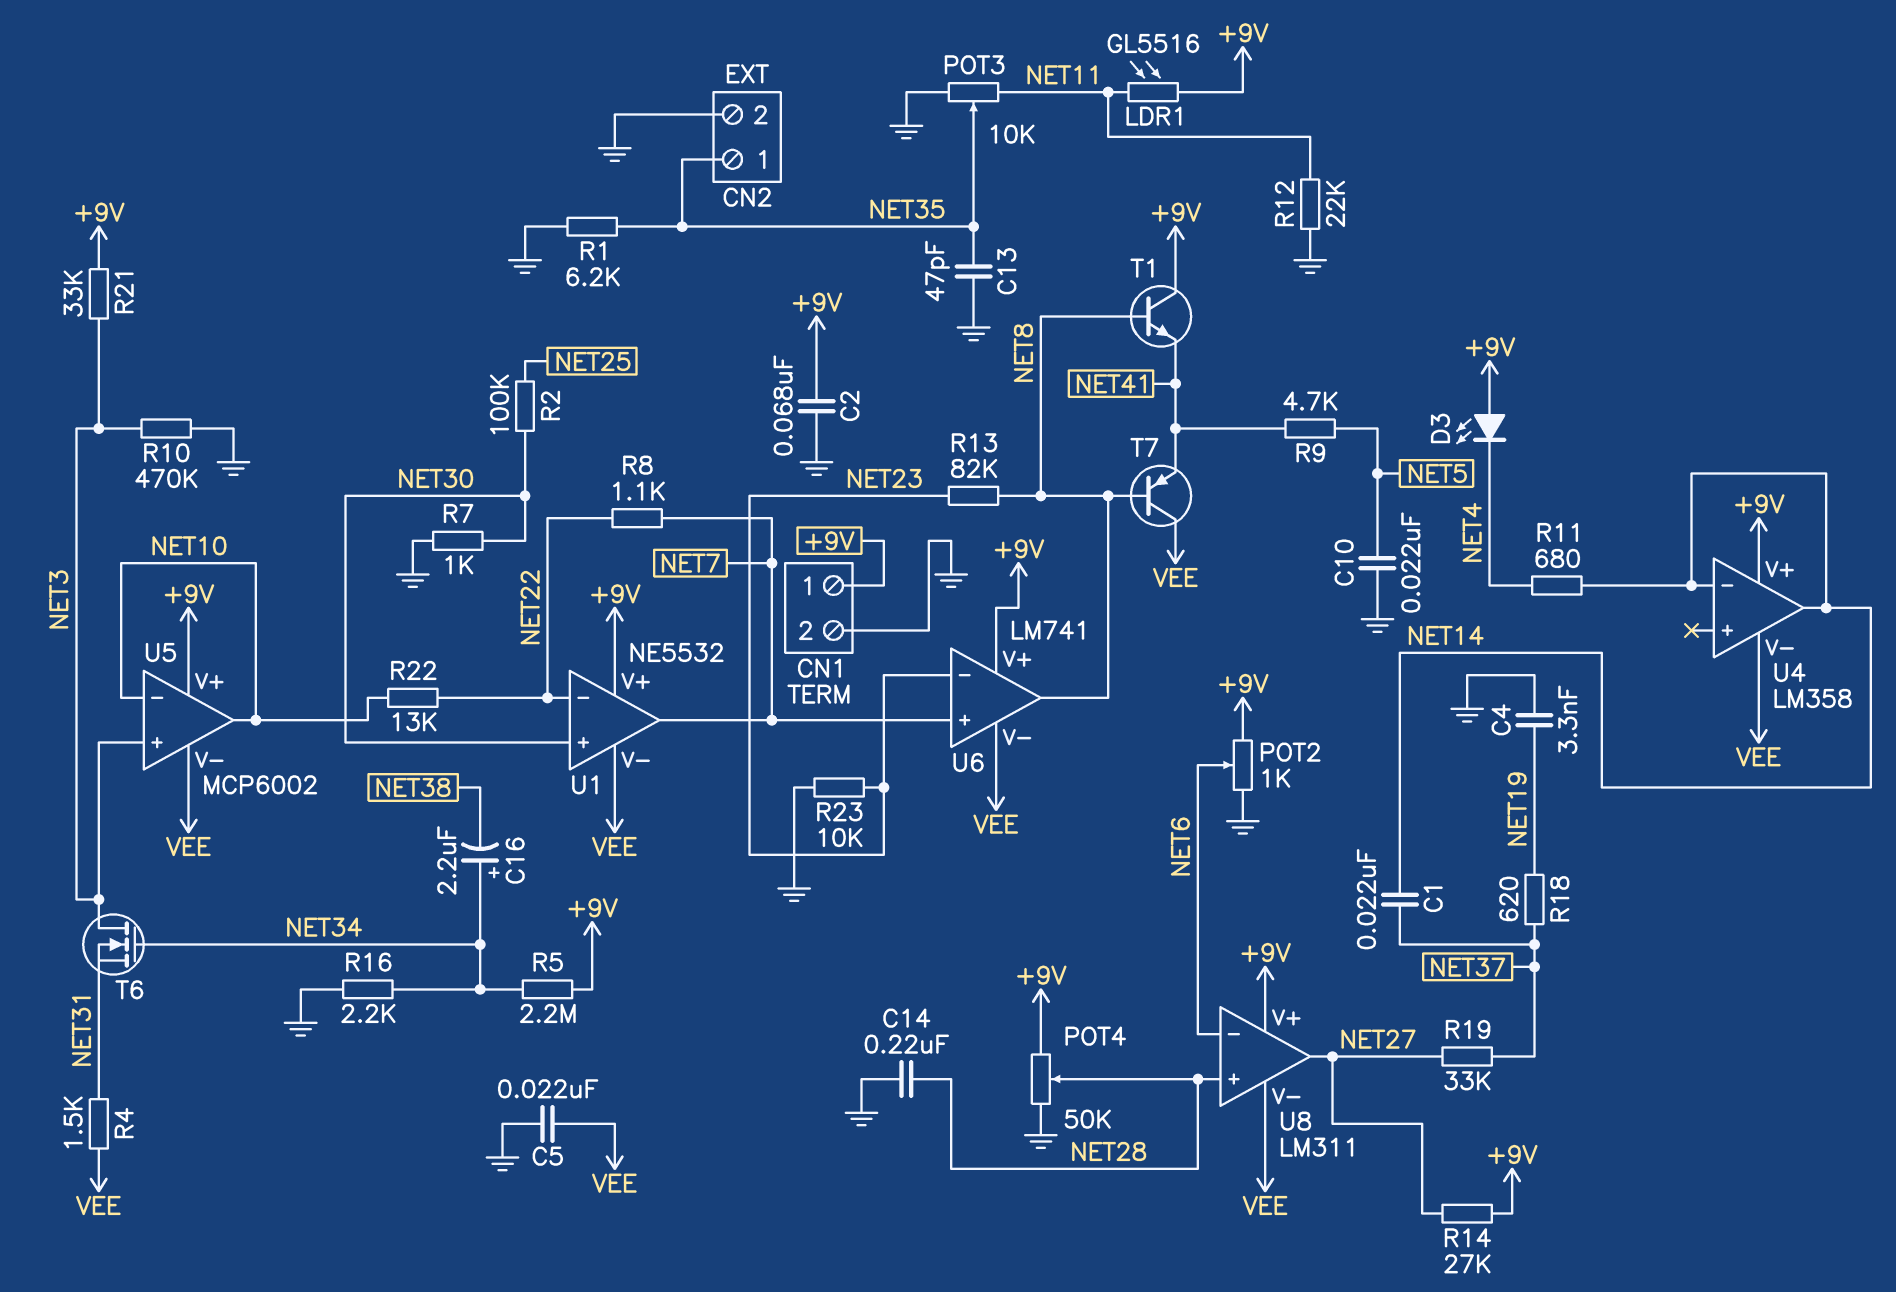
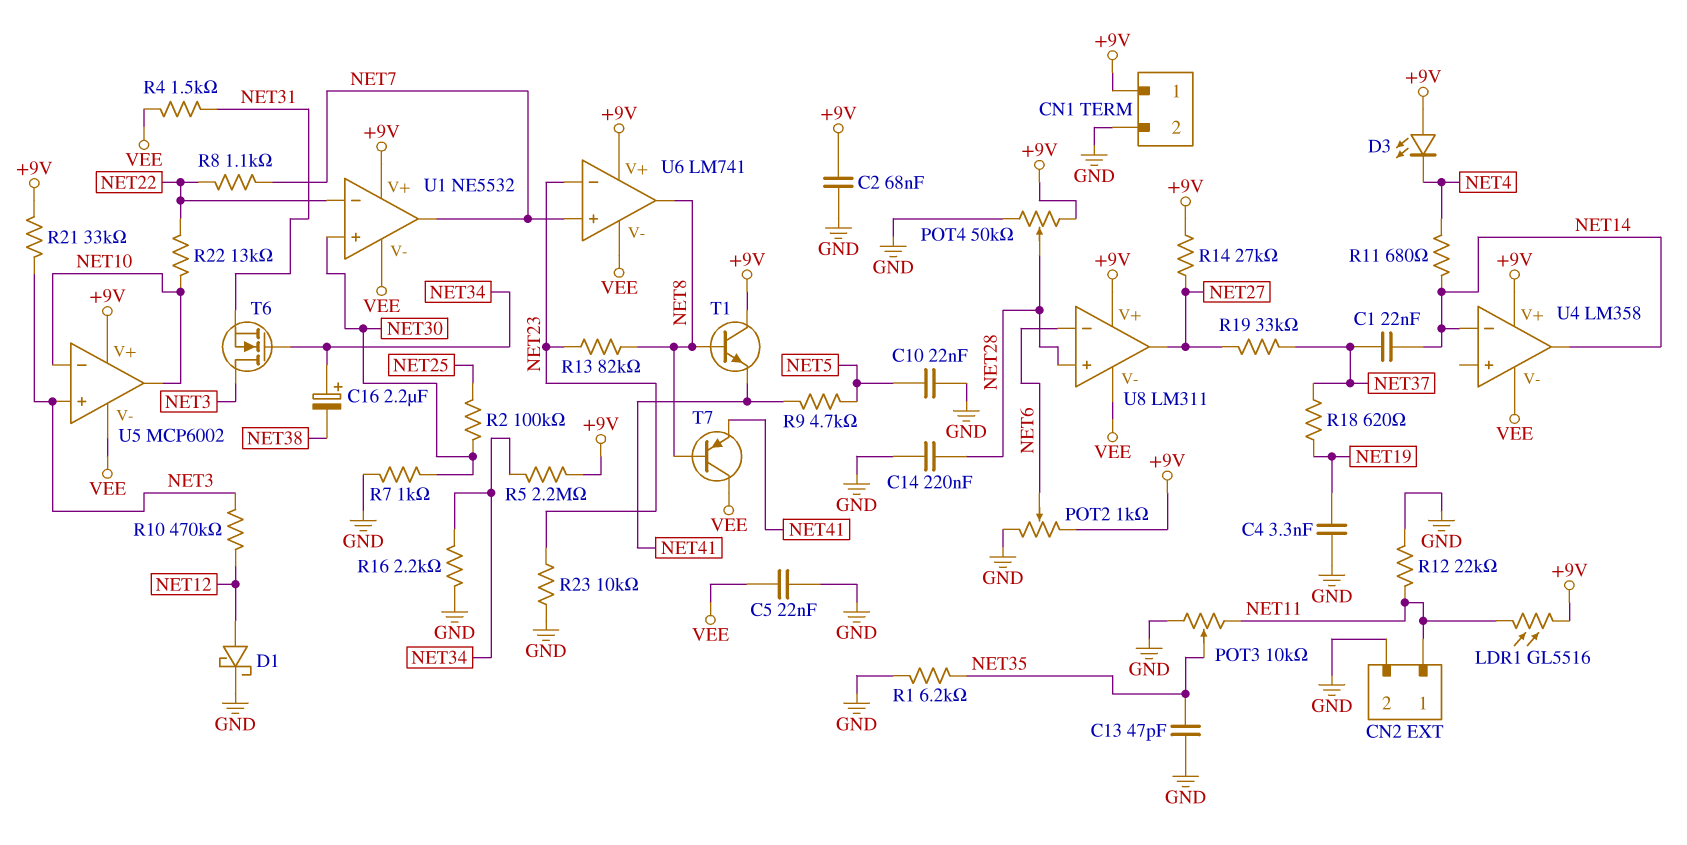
CN2 pin 1: NET35 -> NET11
D1: none -> schottky (A NET12, K GND)
R10: 470k (GND, NET3) -> 470k (NET3, NET12)

